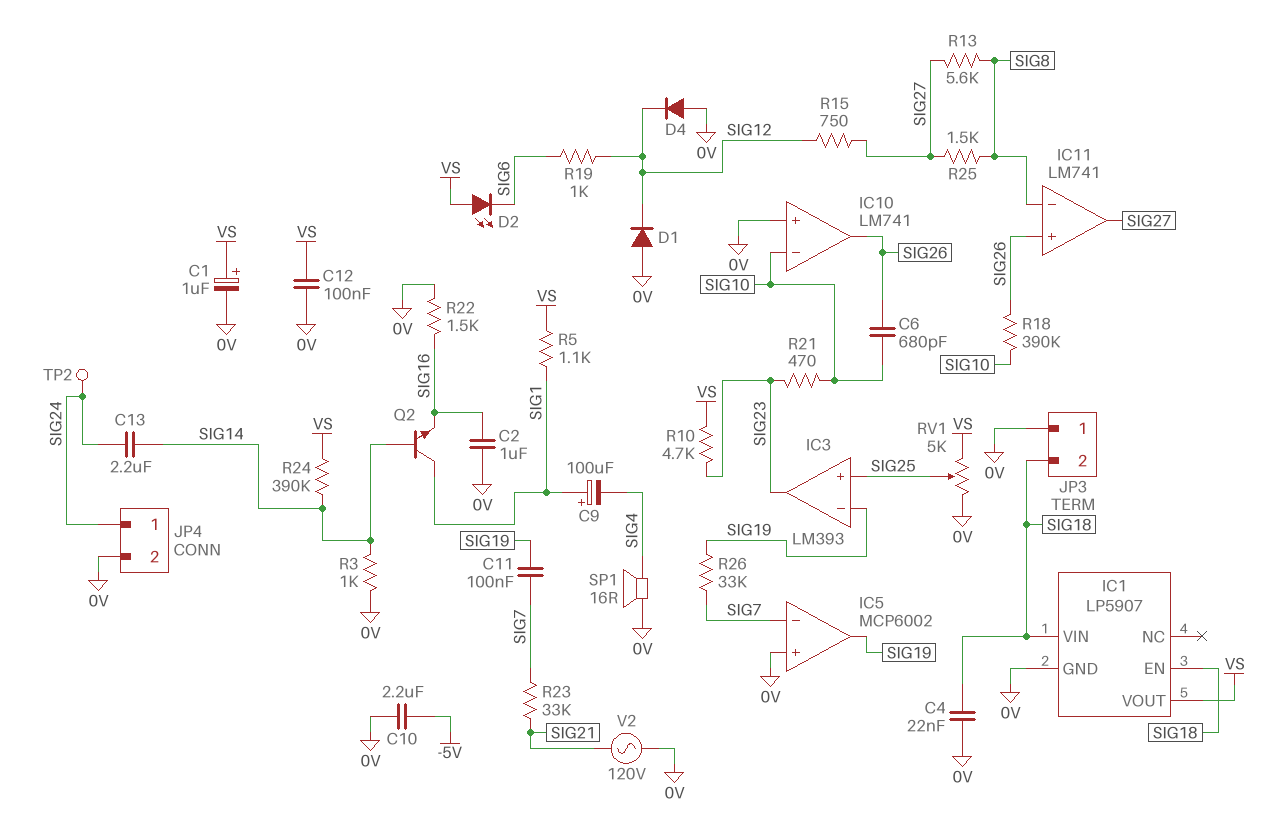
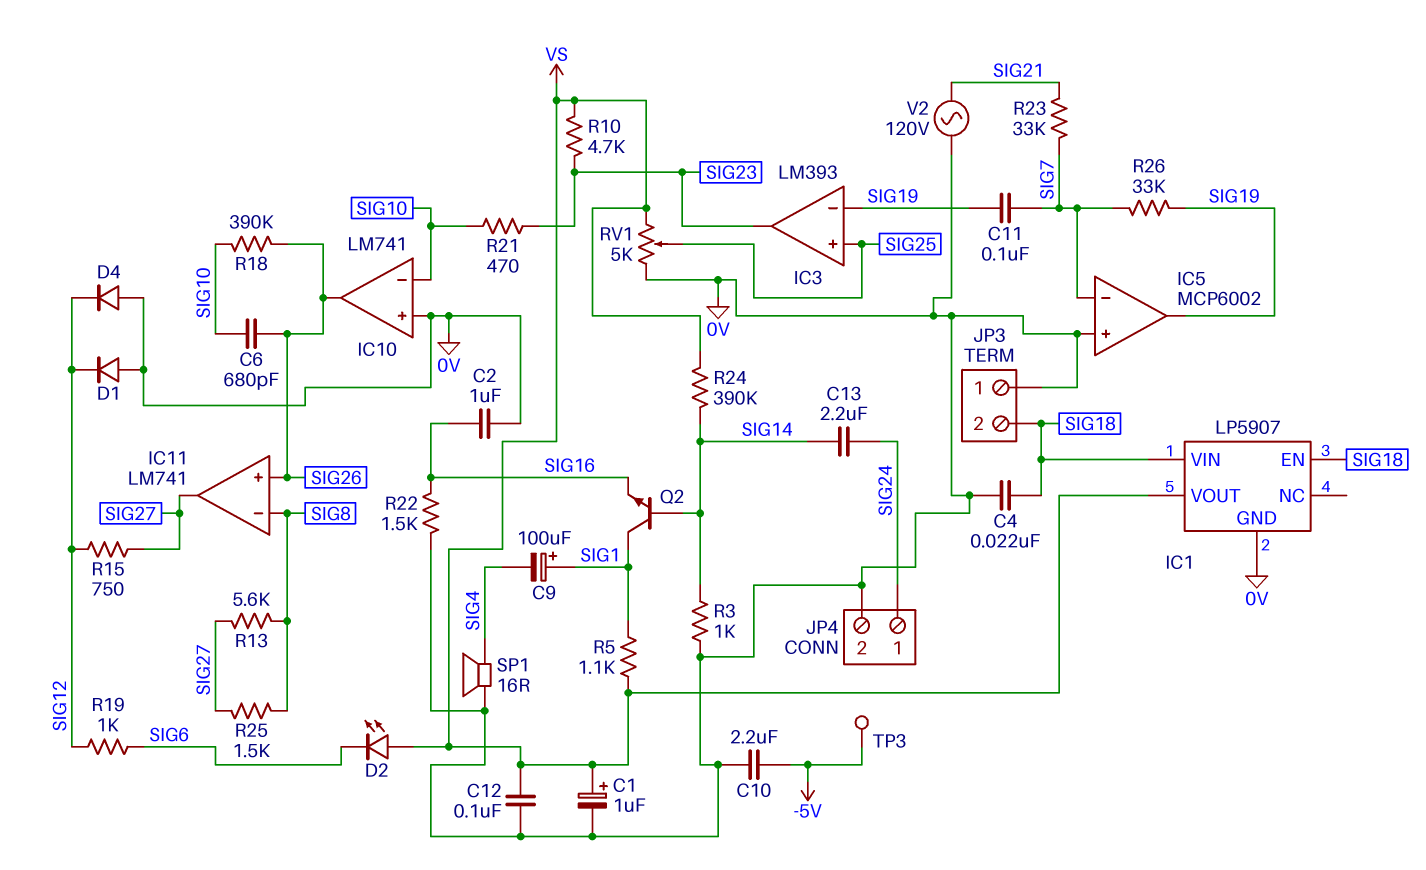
TP2: test point (SIG24) -> none
TP3: none -> test point (-5V)

